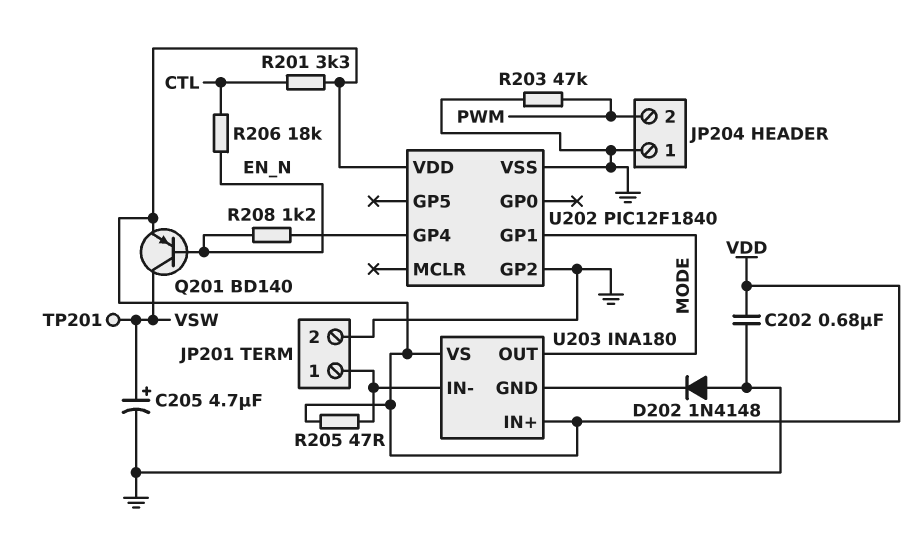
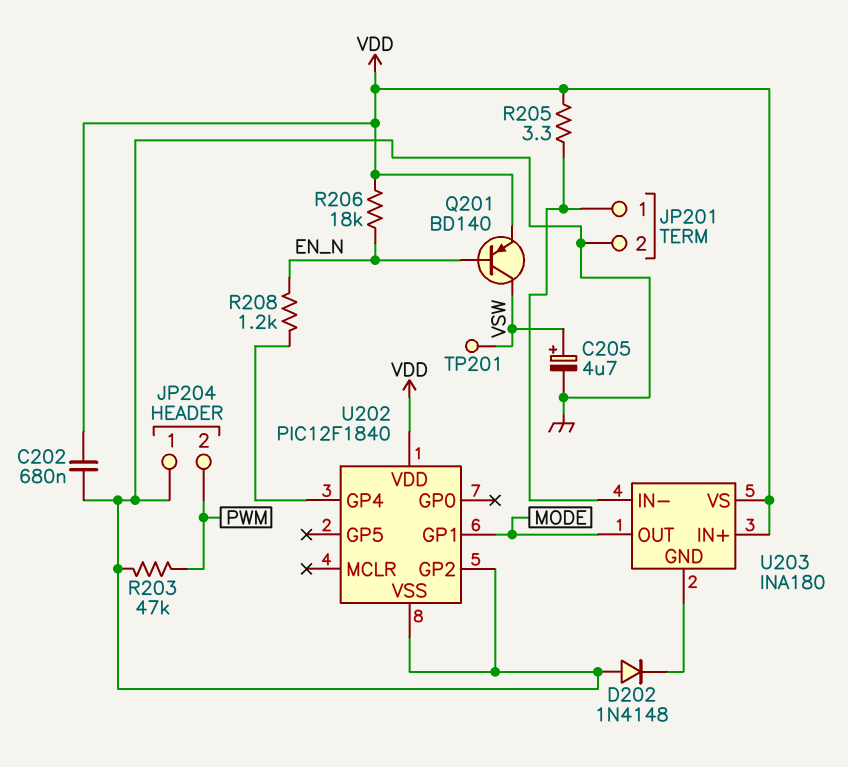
R201: 3.3k (CTL, VDD) -> none
R205: 47 (JP201/1, VDD) -> 3.3 (JP201/1, VDD)
R206: 18k (CTL, EN_N) -> 18k (EN_N, VDD)

